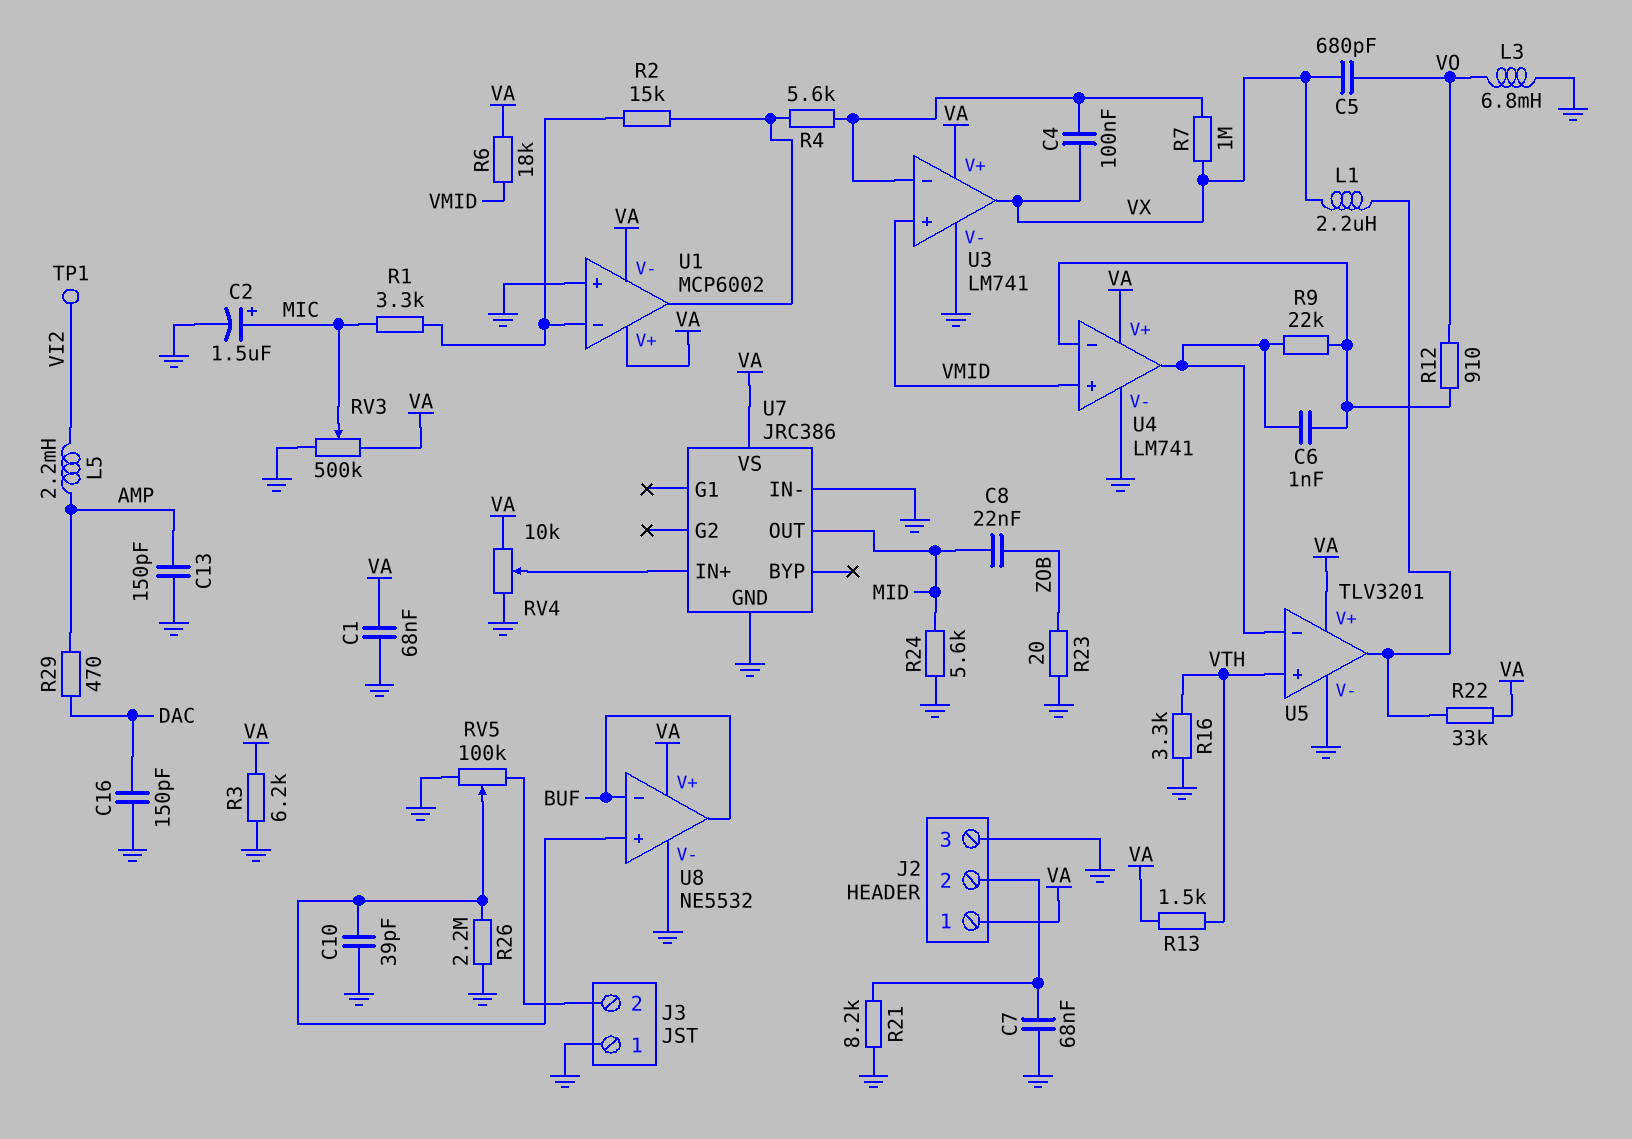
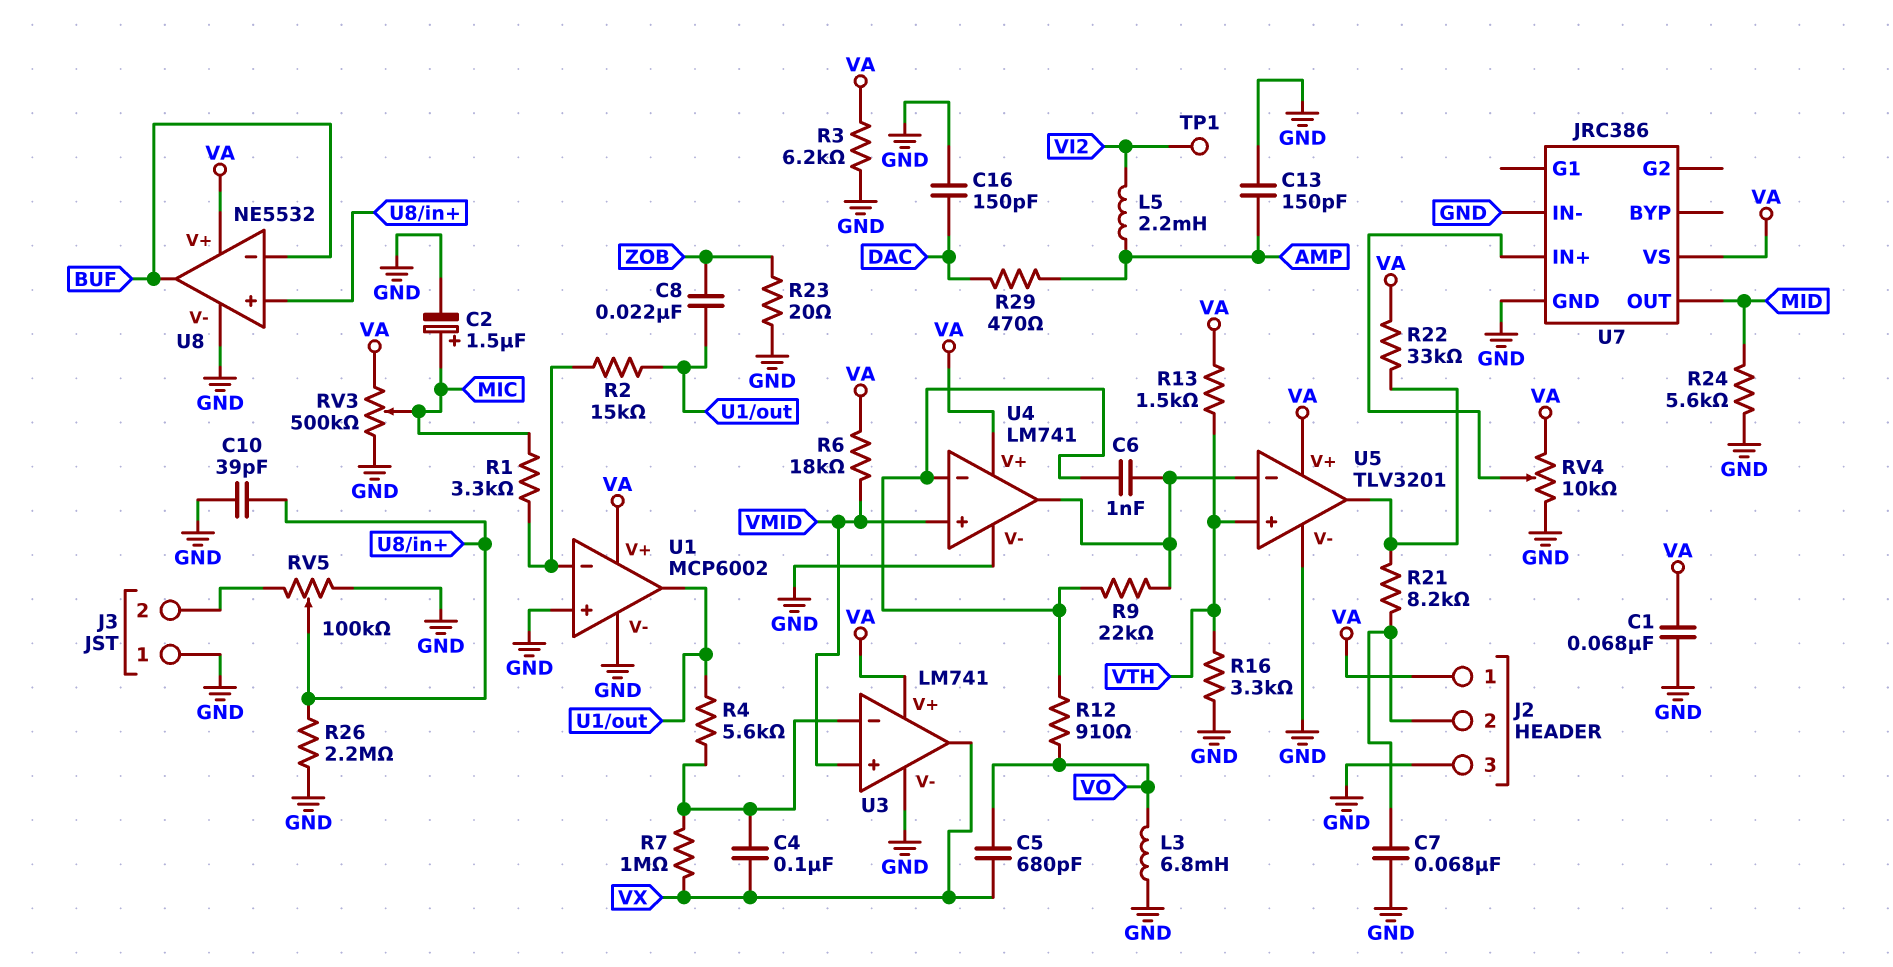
C8: 22nF (MID, ZOB) -> 22nF (U1/out, ZOB)
L1: 2.2uH (U5/out, VX) -> none
R21: 8.2k (GND, J2/2) -> 8.2k (J2/2, U5/out)
U1 pin V-: VA -> GND

